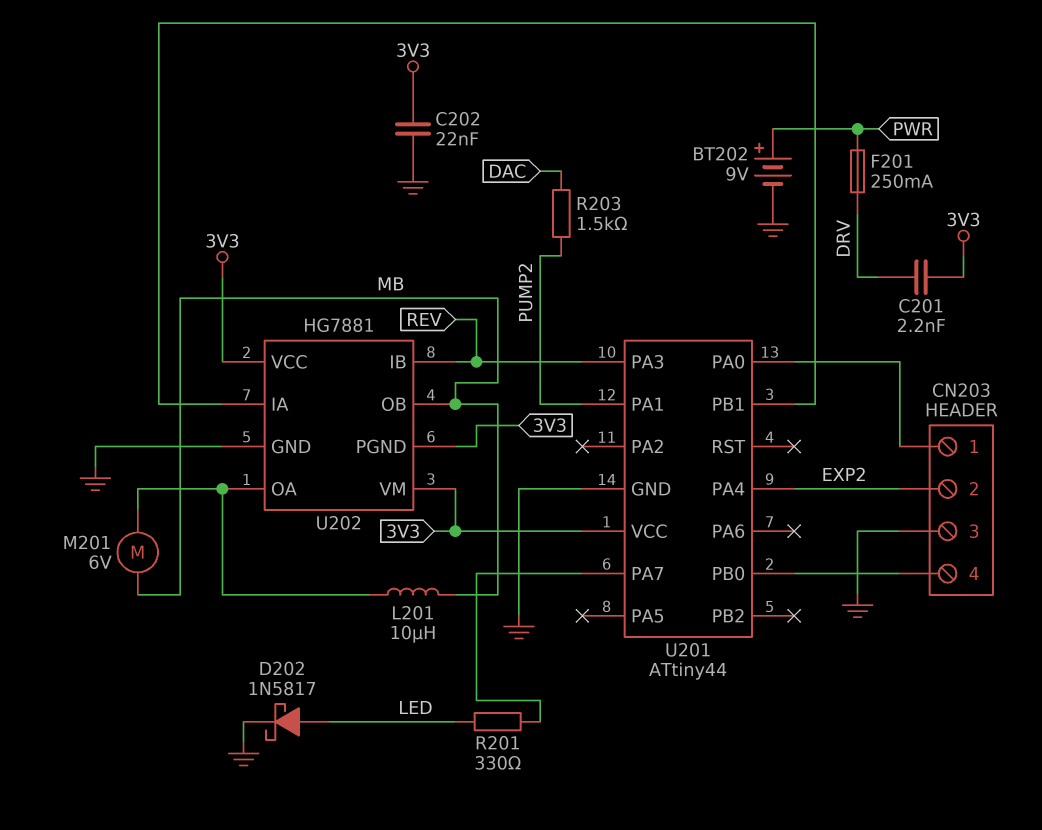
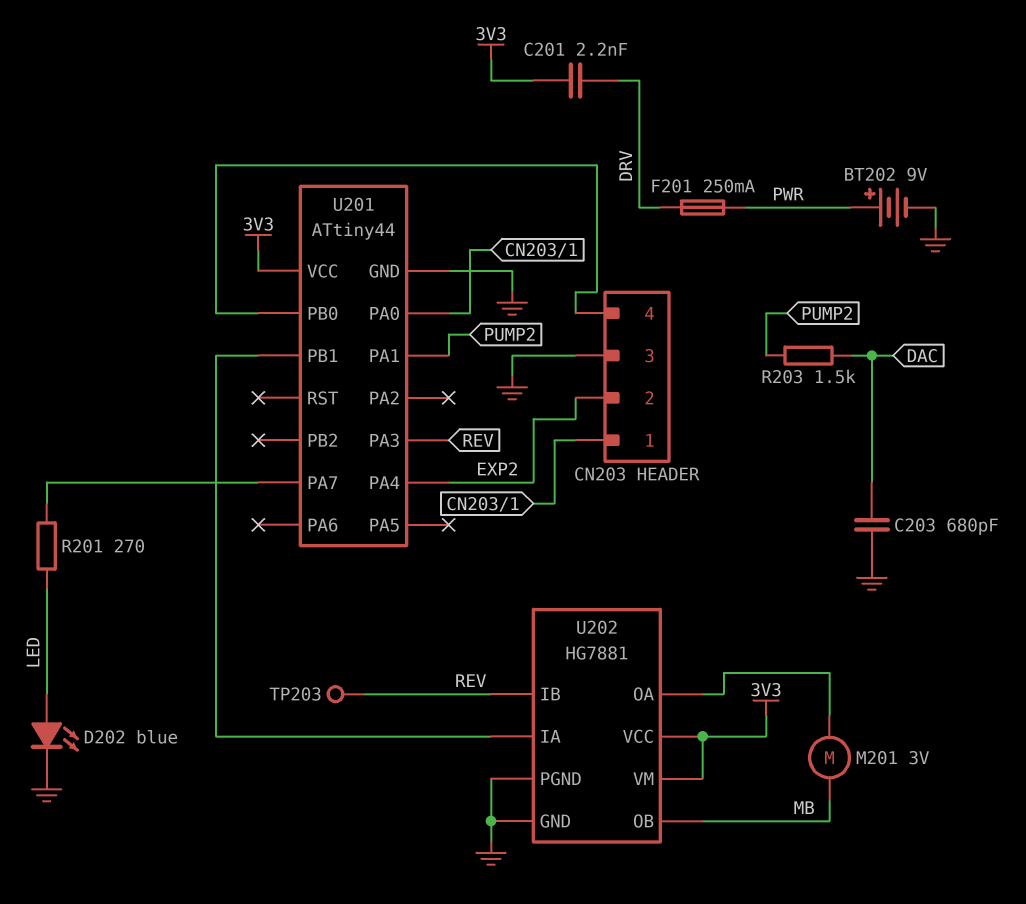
C202: 22nF (3V3, GND) -> none
C203: none -> 680pF (DAC, GND)
D202: schottky 1N5817 (A LED, K GND) -> LED blue (A LED, K GND)
L201: 10uH (MB, U202/OA) -> none
M201: motor 6V (MB, U202/OA) -> motor 3V (MB, U202/OA)
R201: 330 (LED, U201/PA7) -> 270 (LED, U201/PA7)
TP203: none -> test point (REV)
U202 pin PGND: 3V3 -> GND

